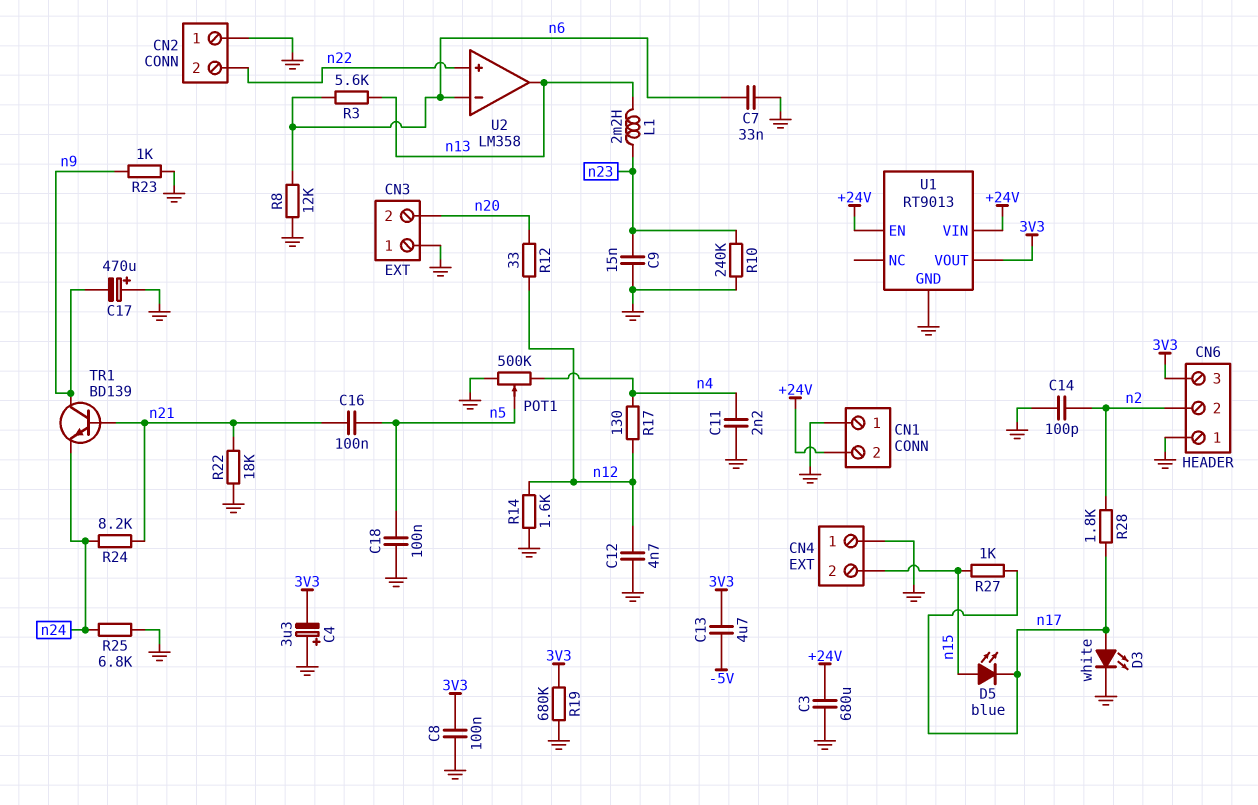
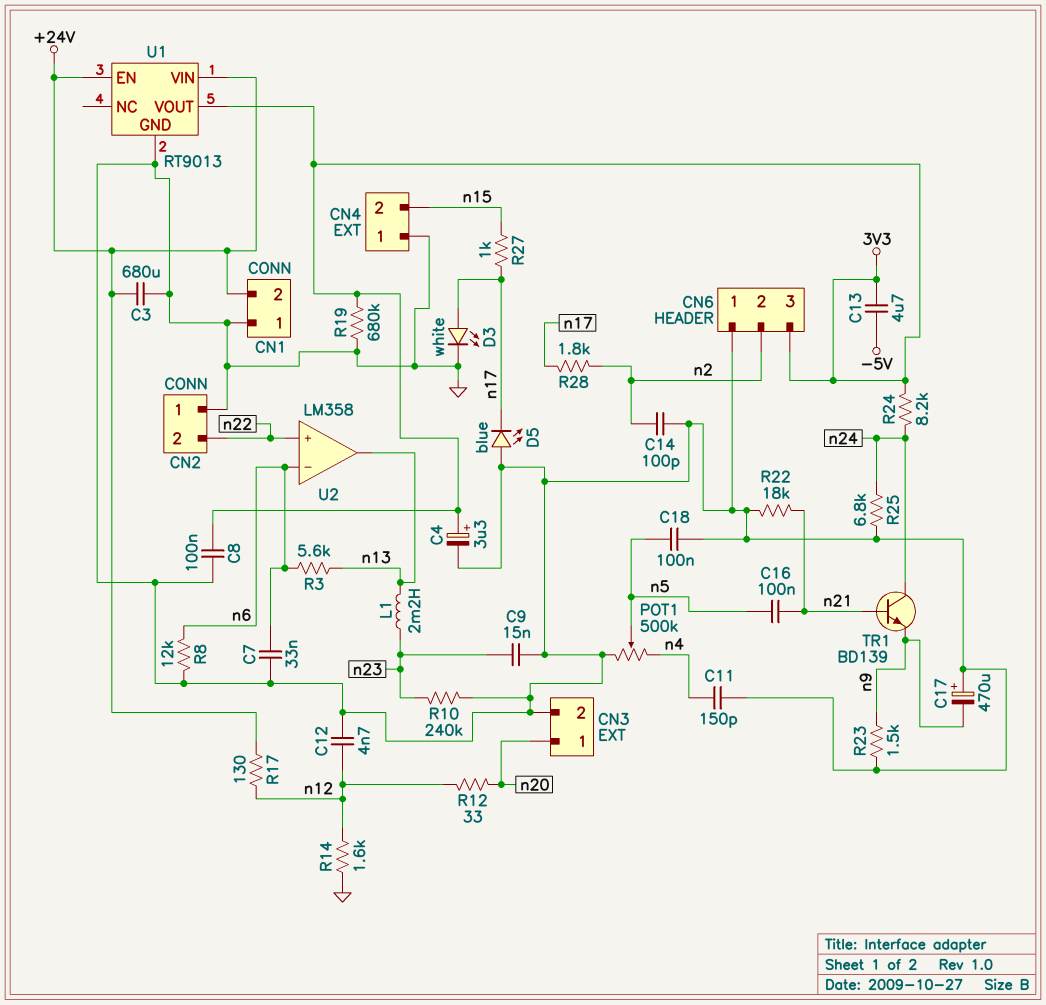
C4: 3.3uF (plus GND, minus 3V3) -> 3.3uF (plus 3V3, minus GND)
C11: 2.2nF (GND, n4) -> 150pF (GND, n4)
CN3 pin 1: GND -> n20
CN3 pin 2: n20 -> GND
D5: LED blue (A n15, K n17) -> LED blue (A GND, K n17)
R17: 130 (n4, n12) -> 130 (+24V, n12)
R23: 1k (GND, n9) -> 1.5k (GND, n9)
R24: 8.2k (n21, n24) -> 8.2k (3V3, n24)
TR1: NPN BD139 (B n21, C n9, E n24) -> NPN BD139 (B n21, C n24, E n9)

